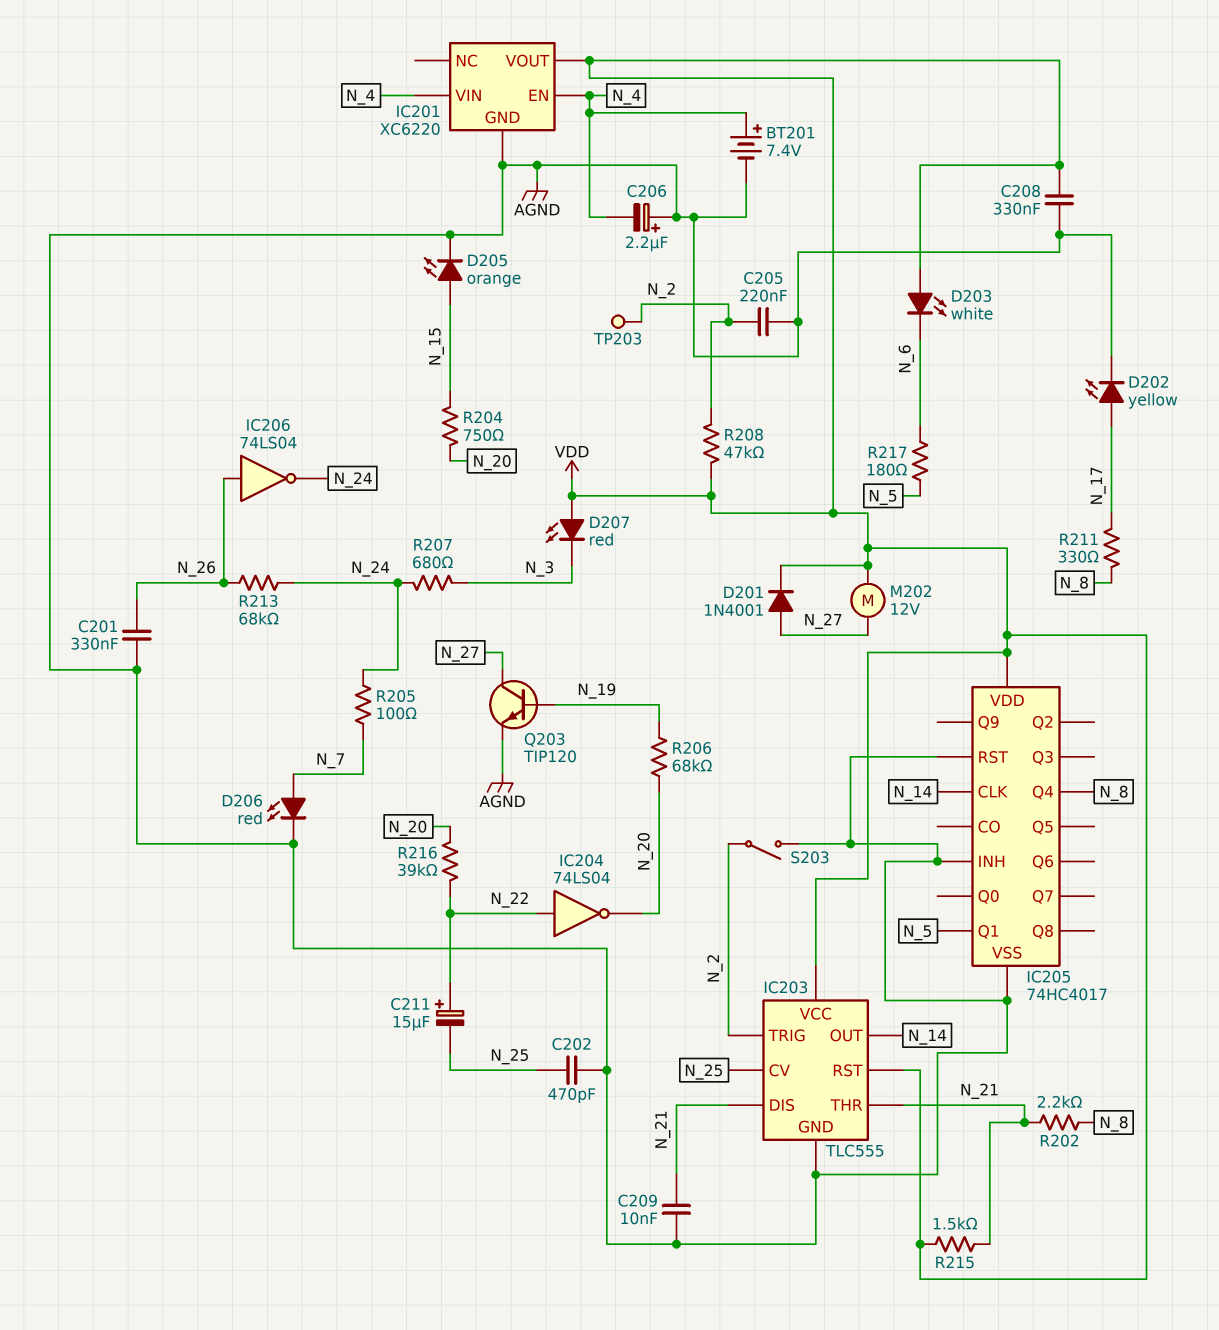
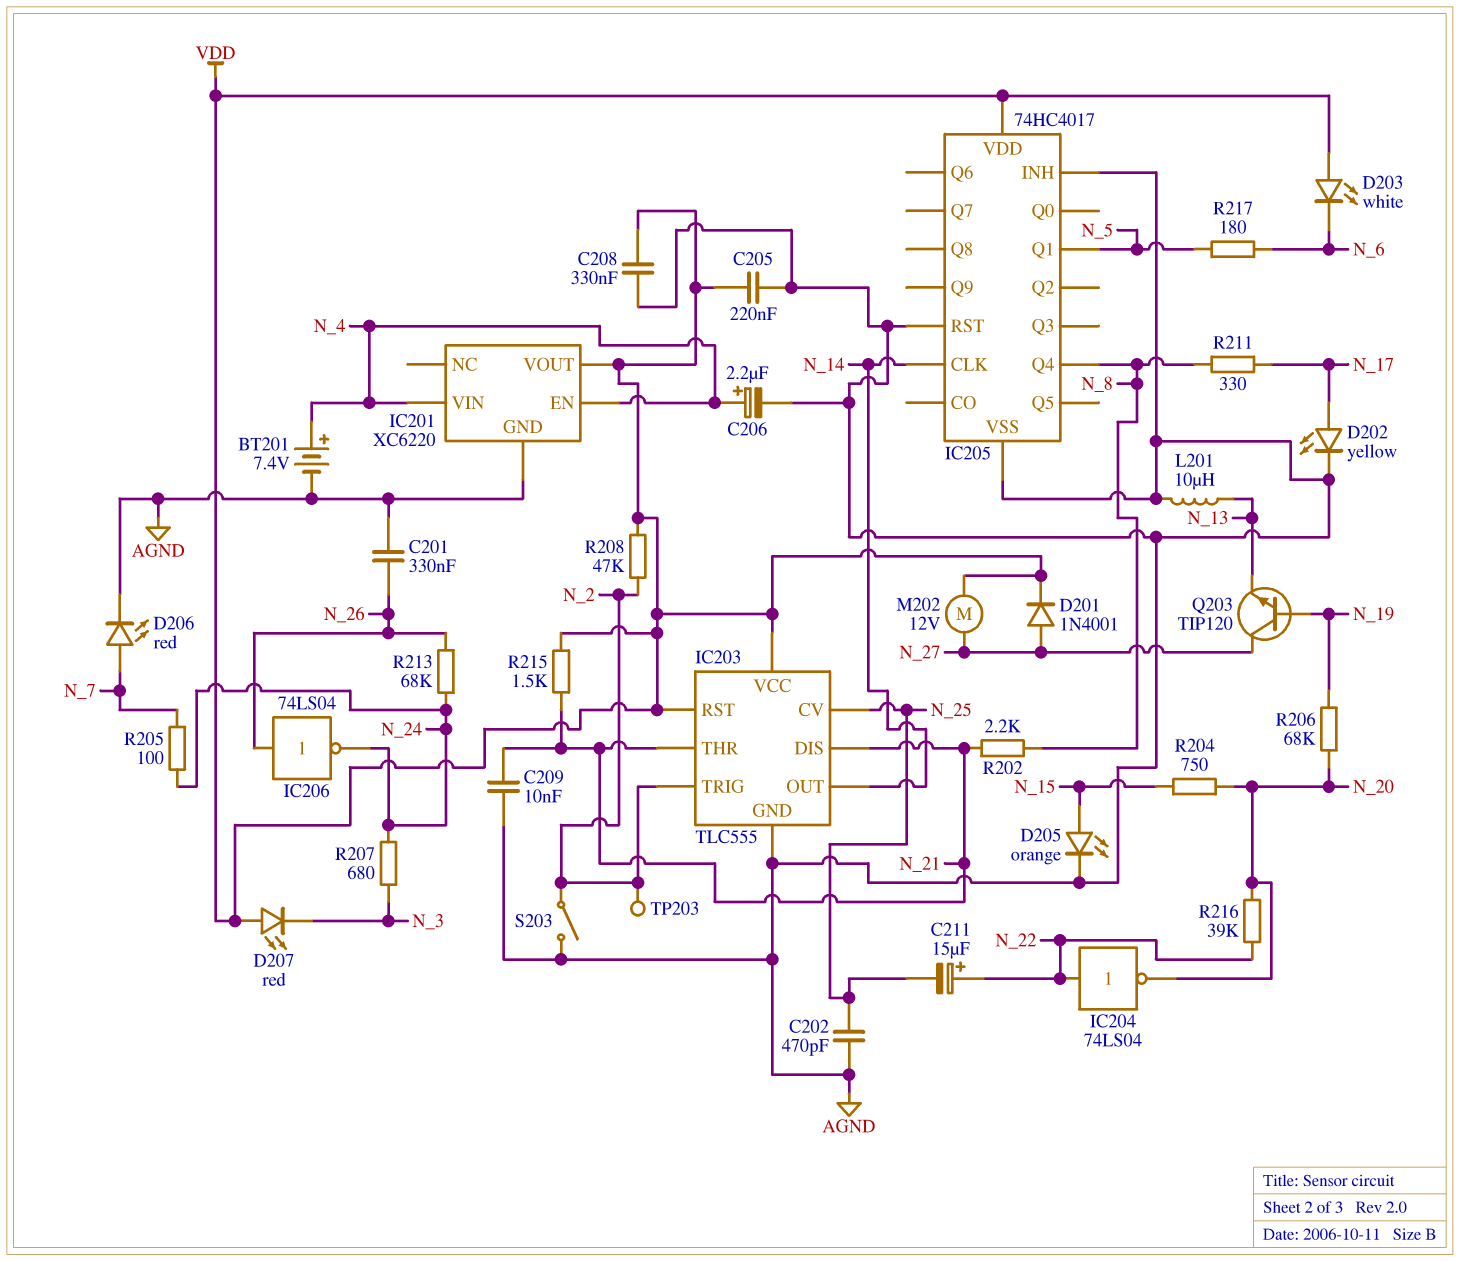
C205: 220nF (AGND, N_2) -> 220nF (AGND, VDD)
C206: 2.2uF (plus AGND, minus N_4) -> 2.2uF (plus N_4, minus AGND)
L201: none -> 10uH (AGND, N_13)
Q203: NPN TIP120 (B N_19, C N_27, E AGND) -> NPN TIP120 (B N_19, C N_27, E N_13)

